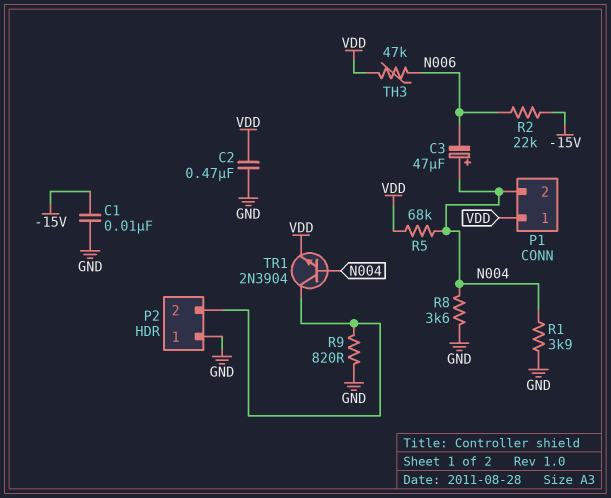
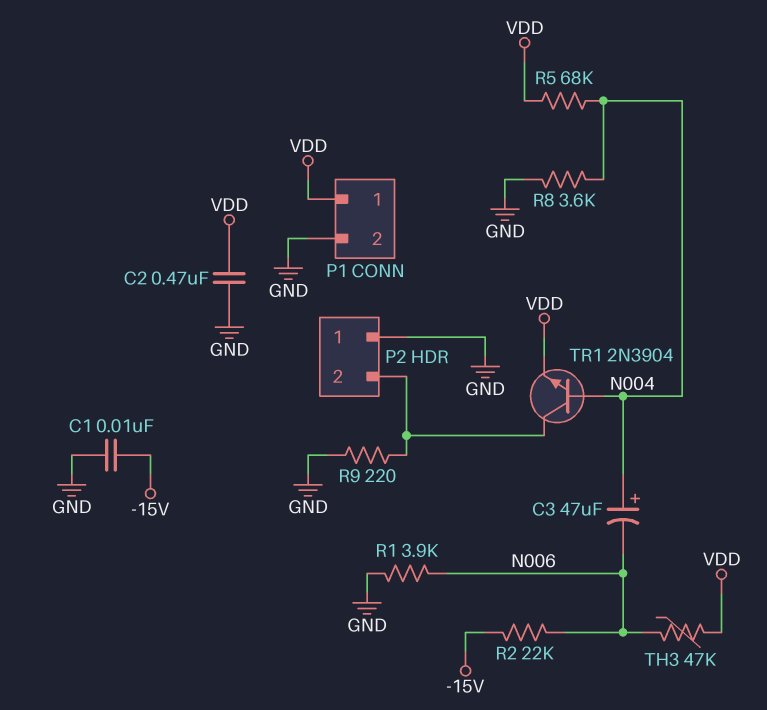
P1 pin 2: N004 -> GND
R1: 3.9k (GND, N004) -> 3.9k (GND, N006)
R9: 820 (GND, P2/2) -> 220 (GND, P2/2)

